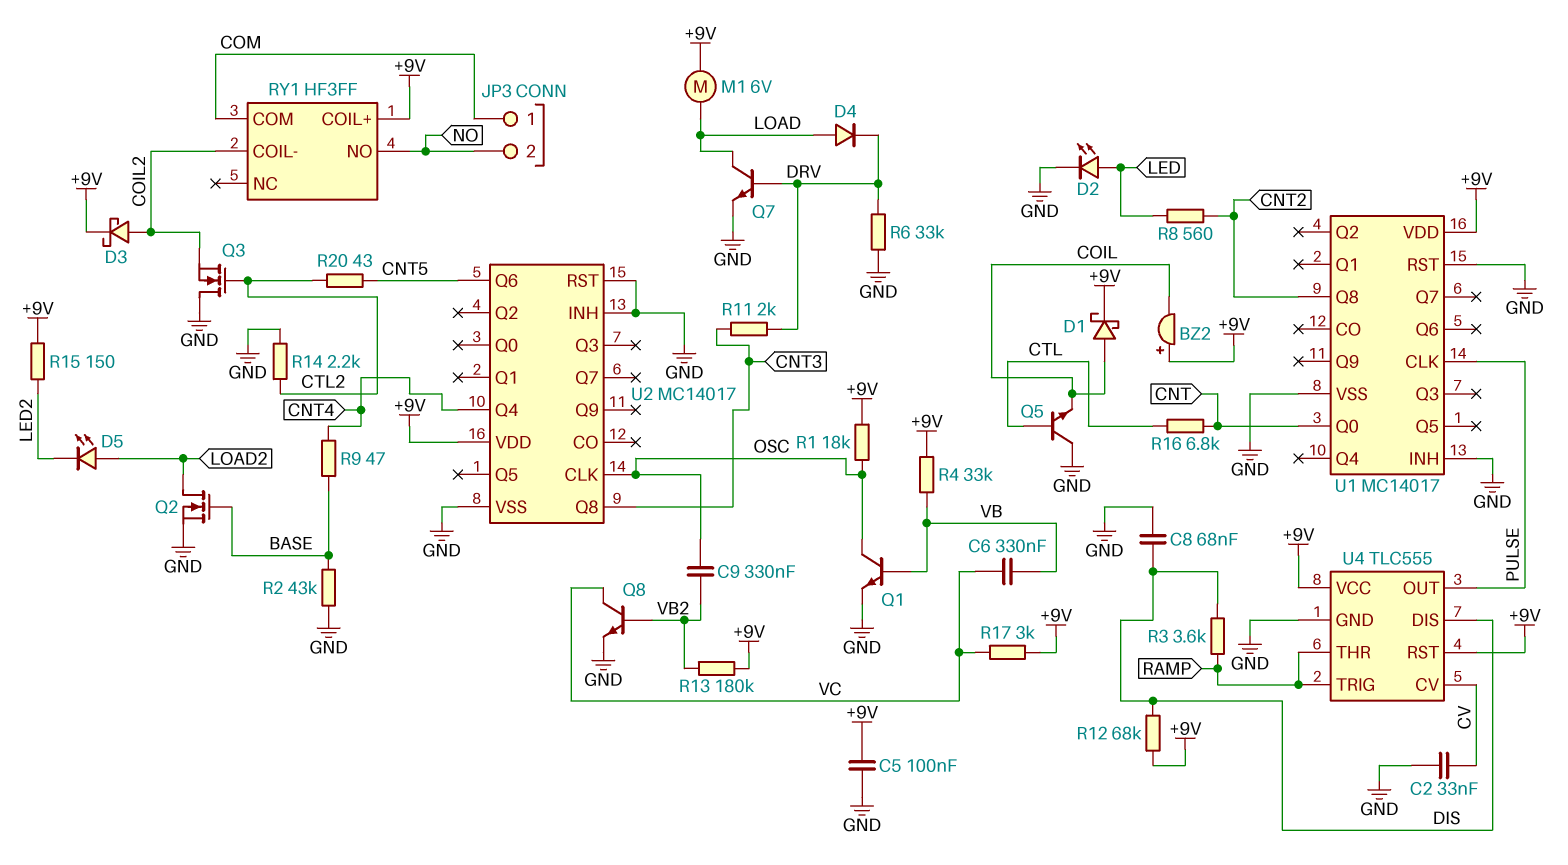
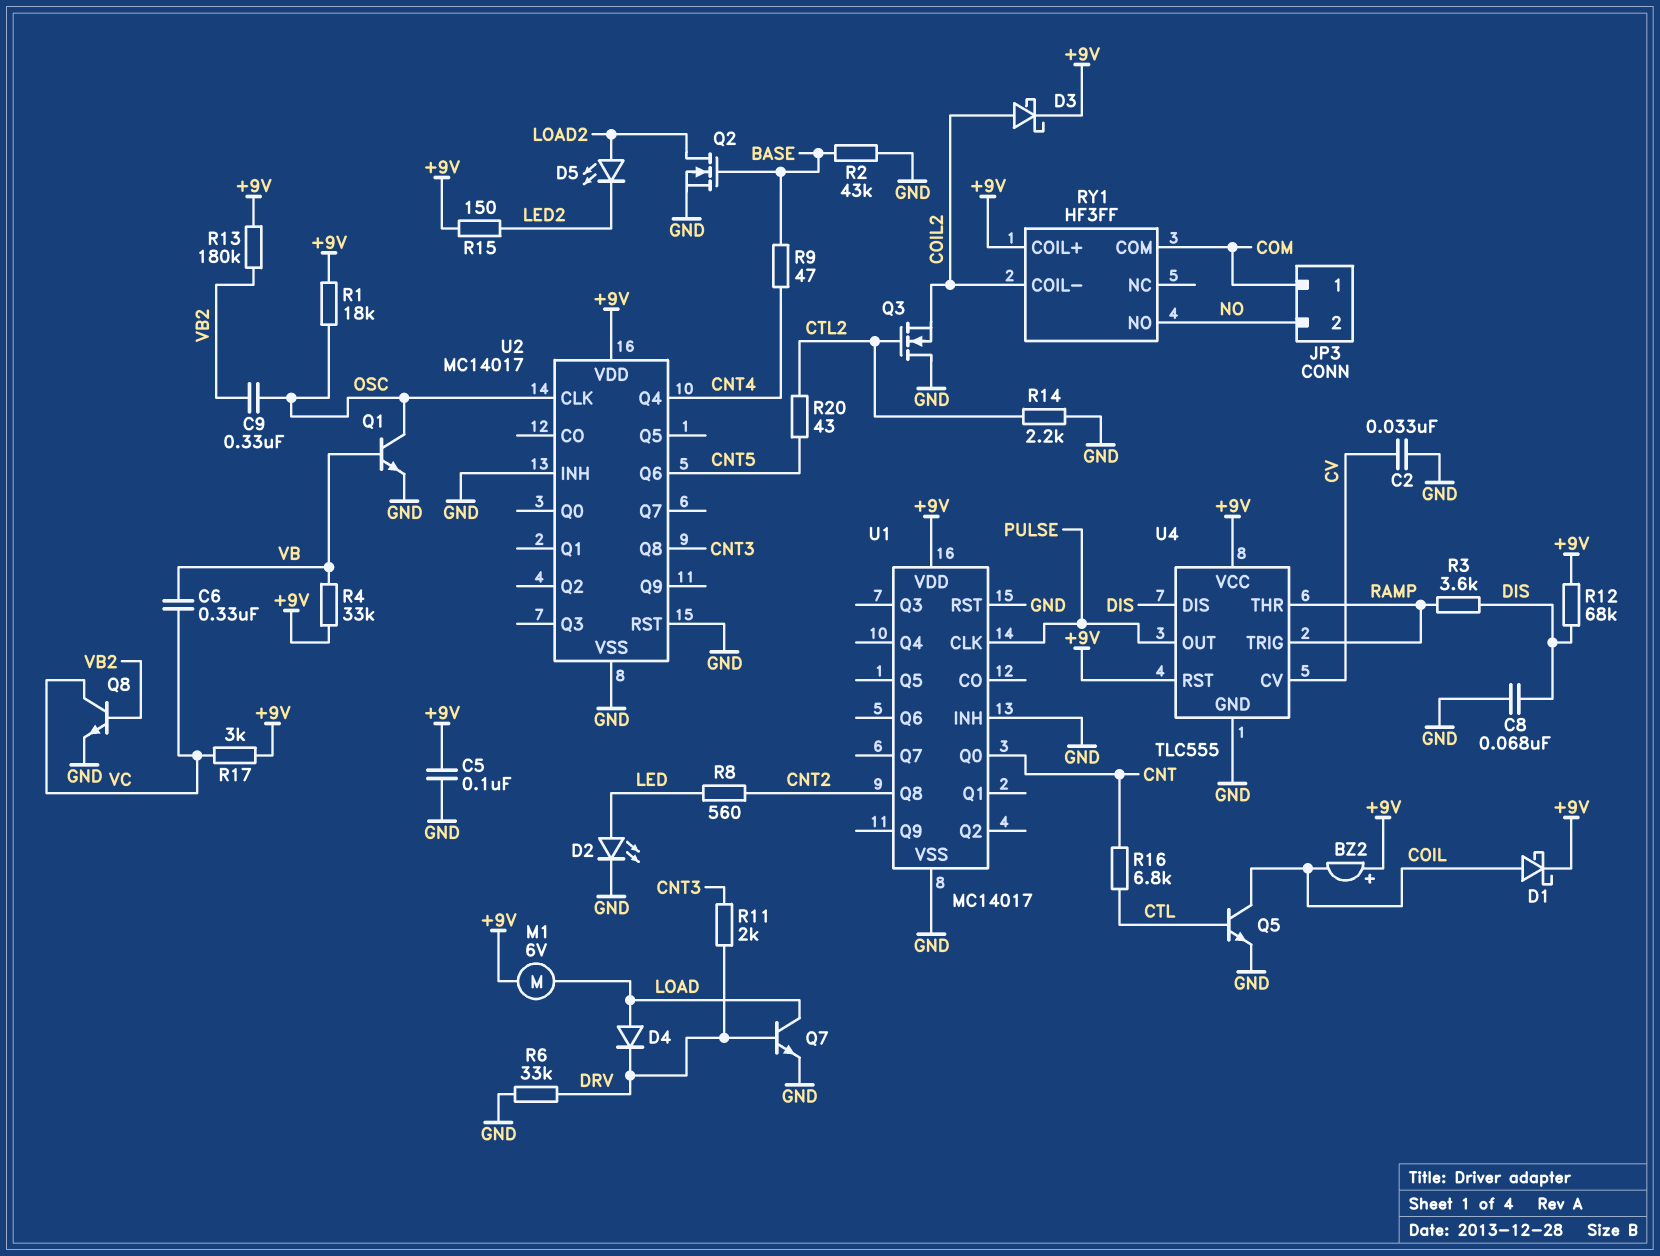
Q5: NPN (B CTL, C GND, E COIL) -> NPN (B CTL, C COIL, E GND)

